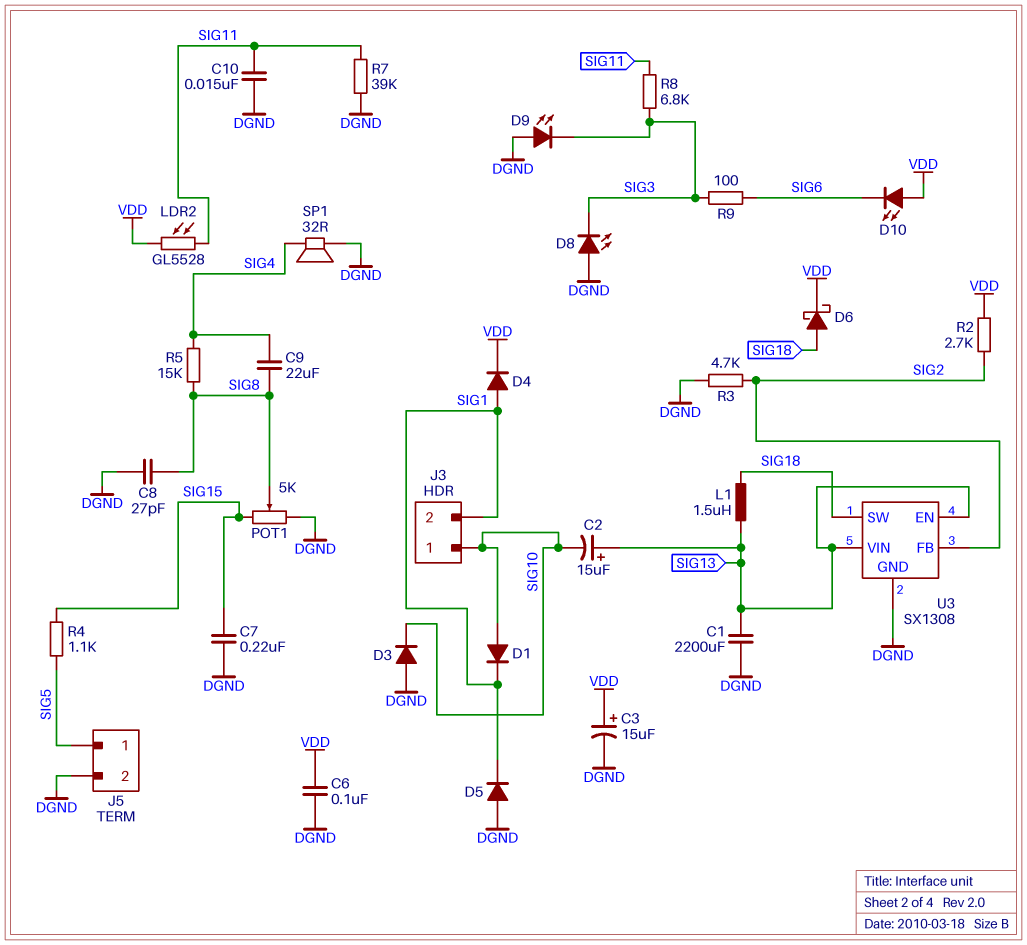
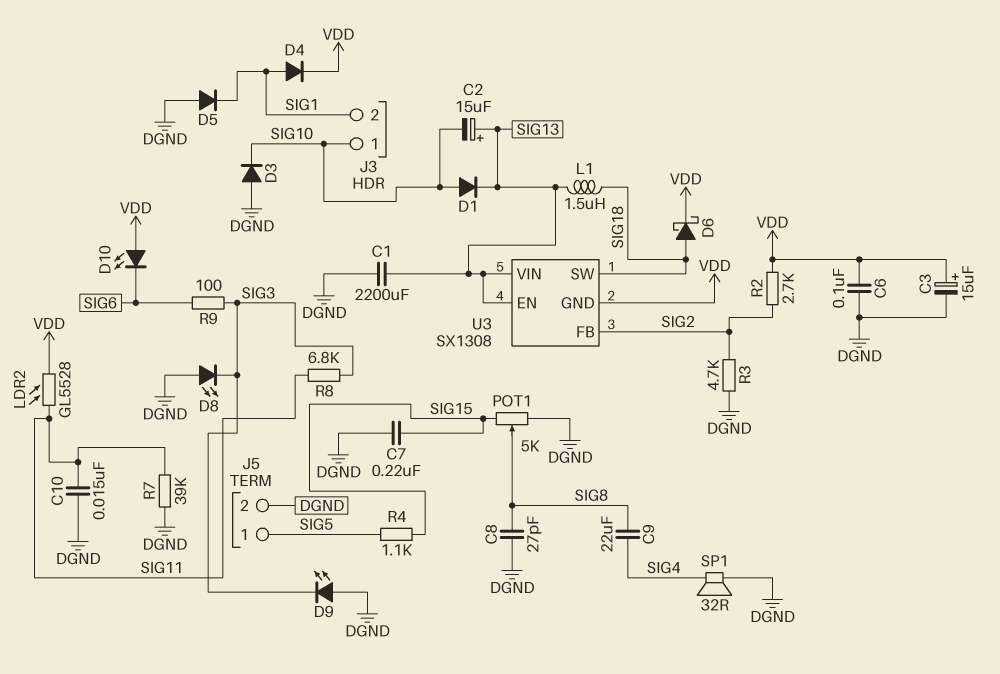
D1: diode (A SIG10, K SIG1) -> diode (A SIG10, K SIG13)
R5: 15k (SIG4, SIG8) -> none
U3 pin GND: DGND -> VDD

